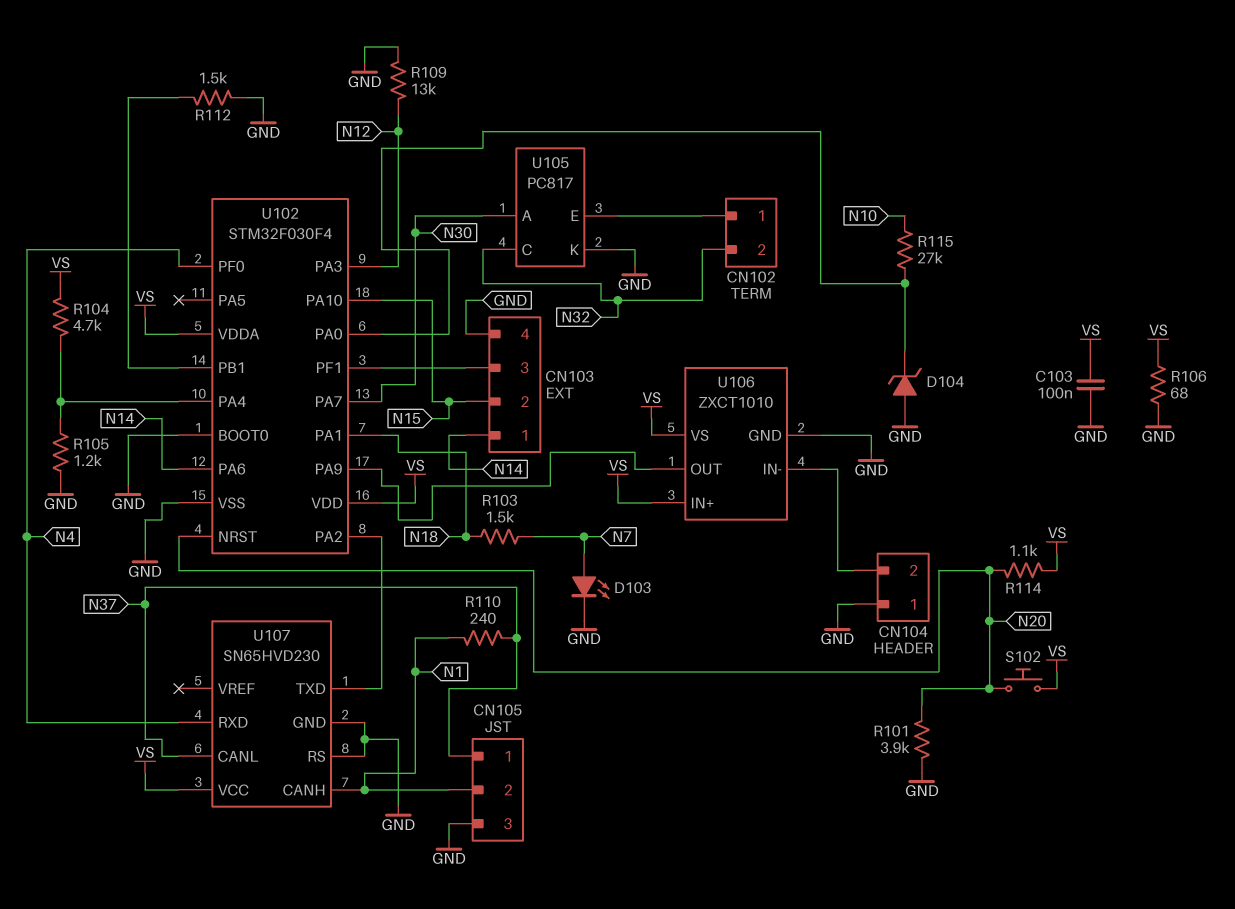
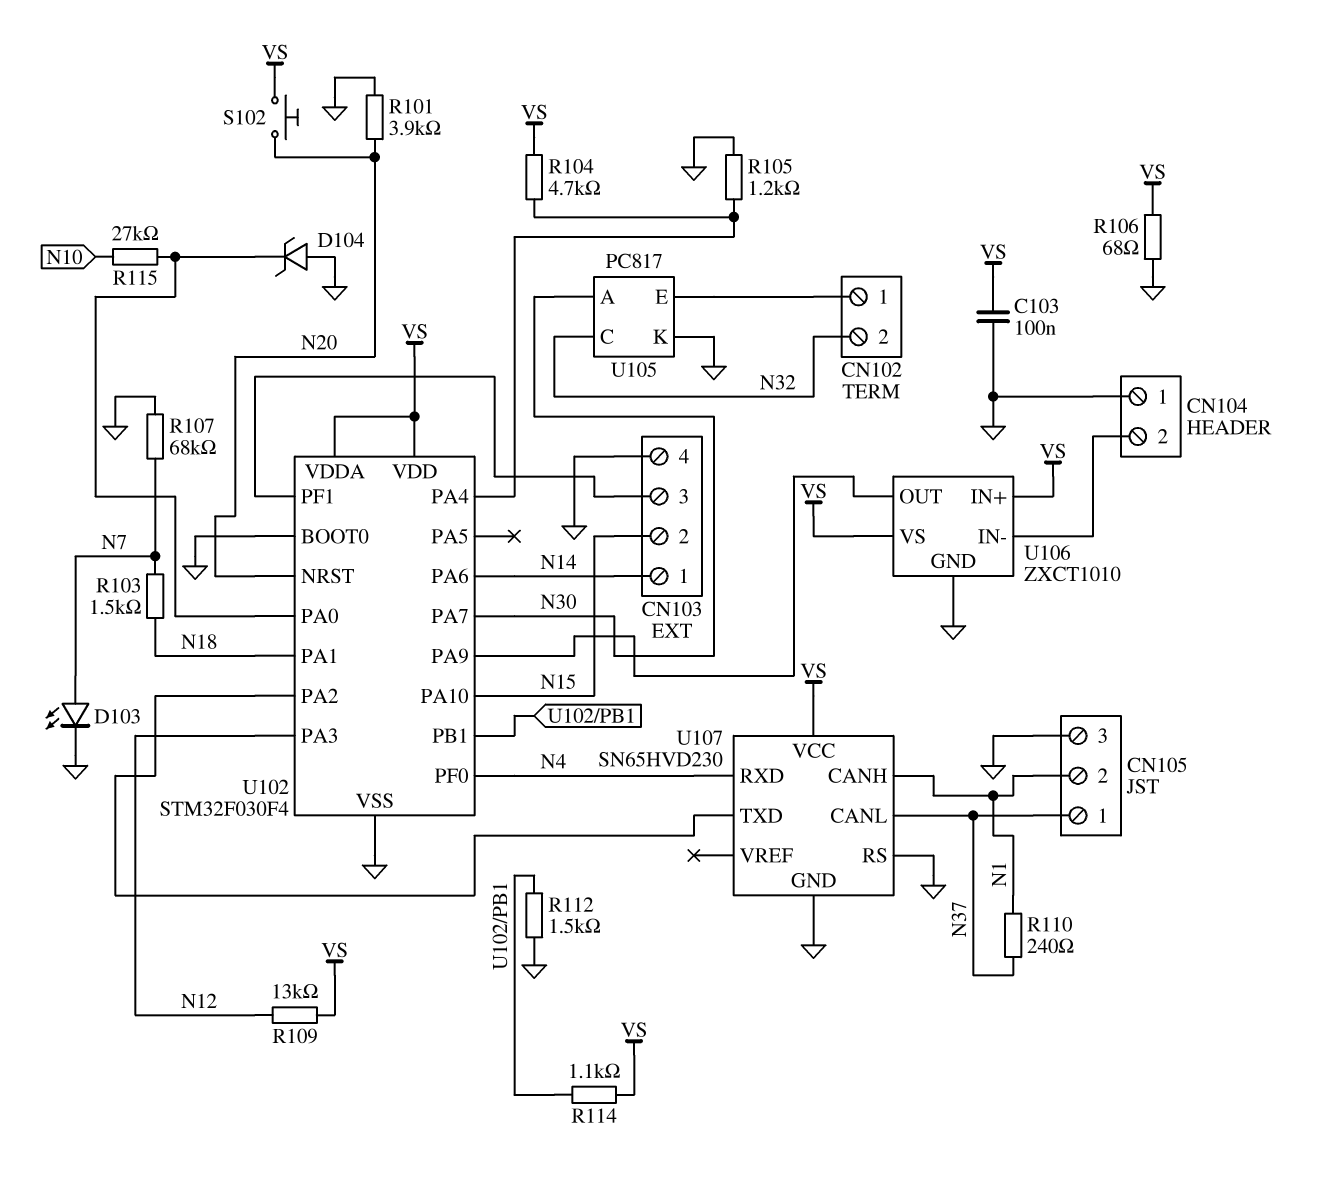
R107: none -> 68k (GND, N7)
R109: 13k (GND, N12) -> 13k (N12, VS)
R114: 1.1k (N20, VS) -> 1.1k (U102/PB1, VS)

